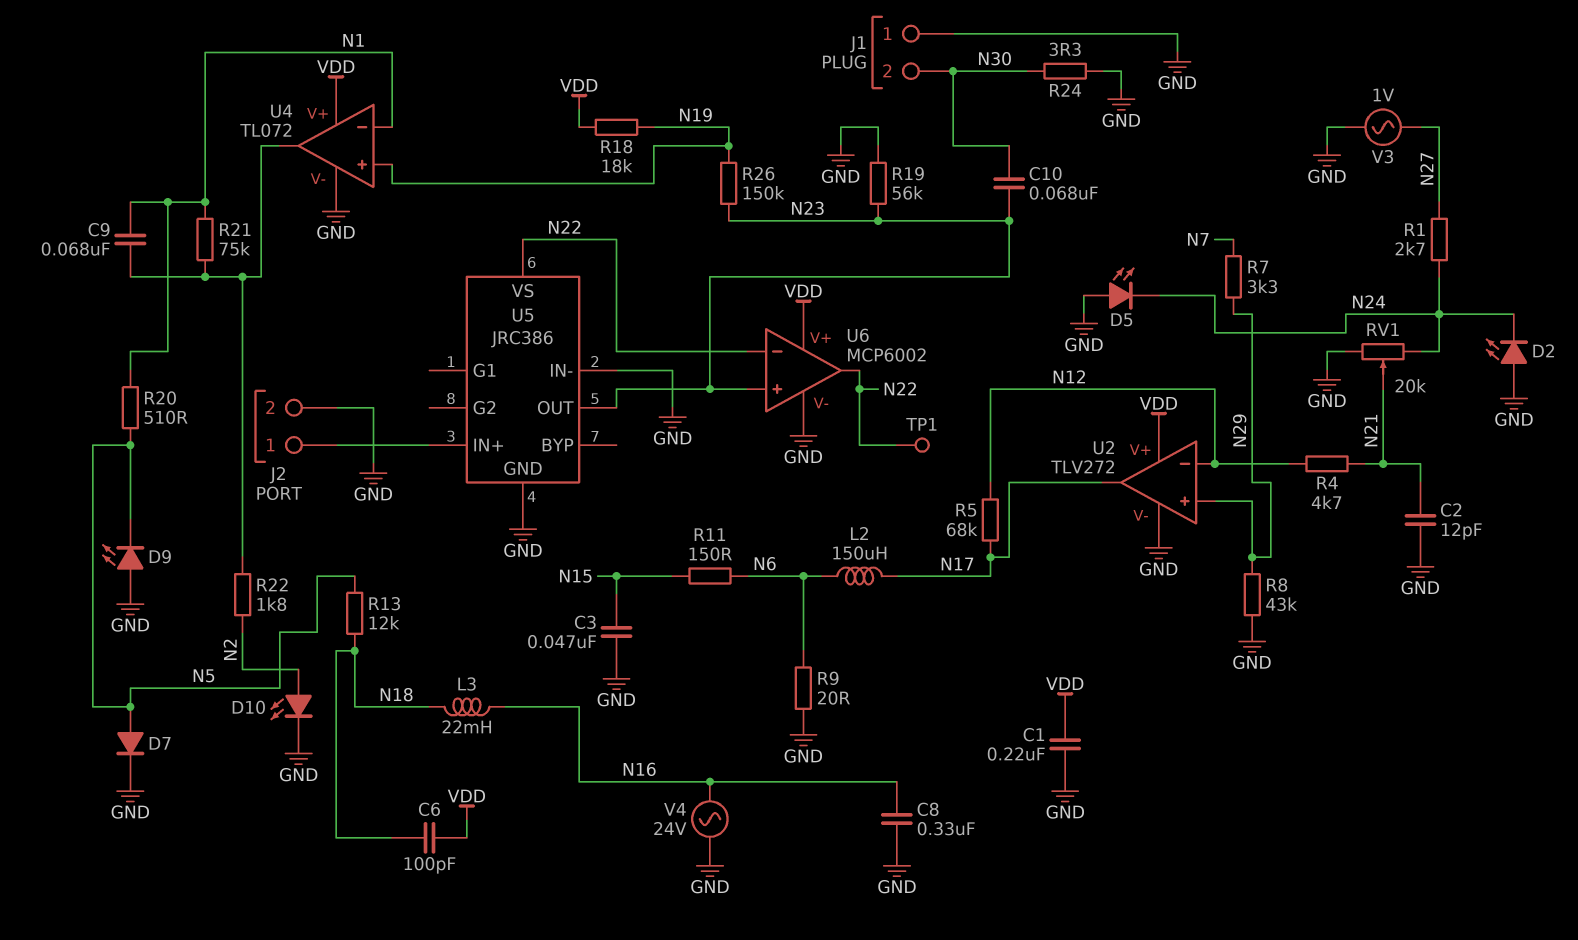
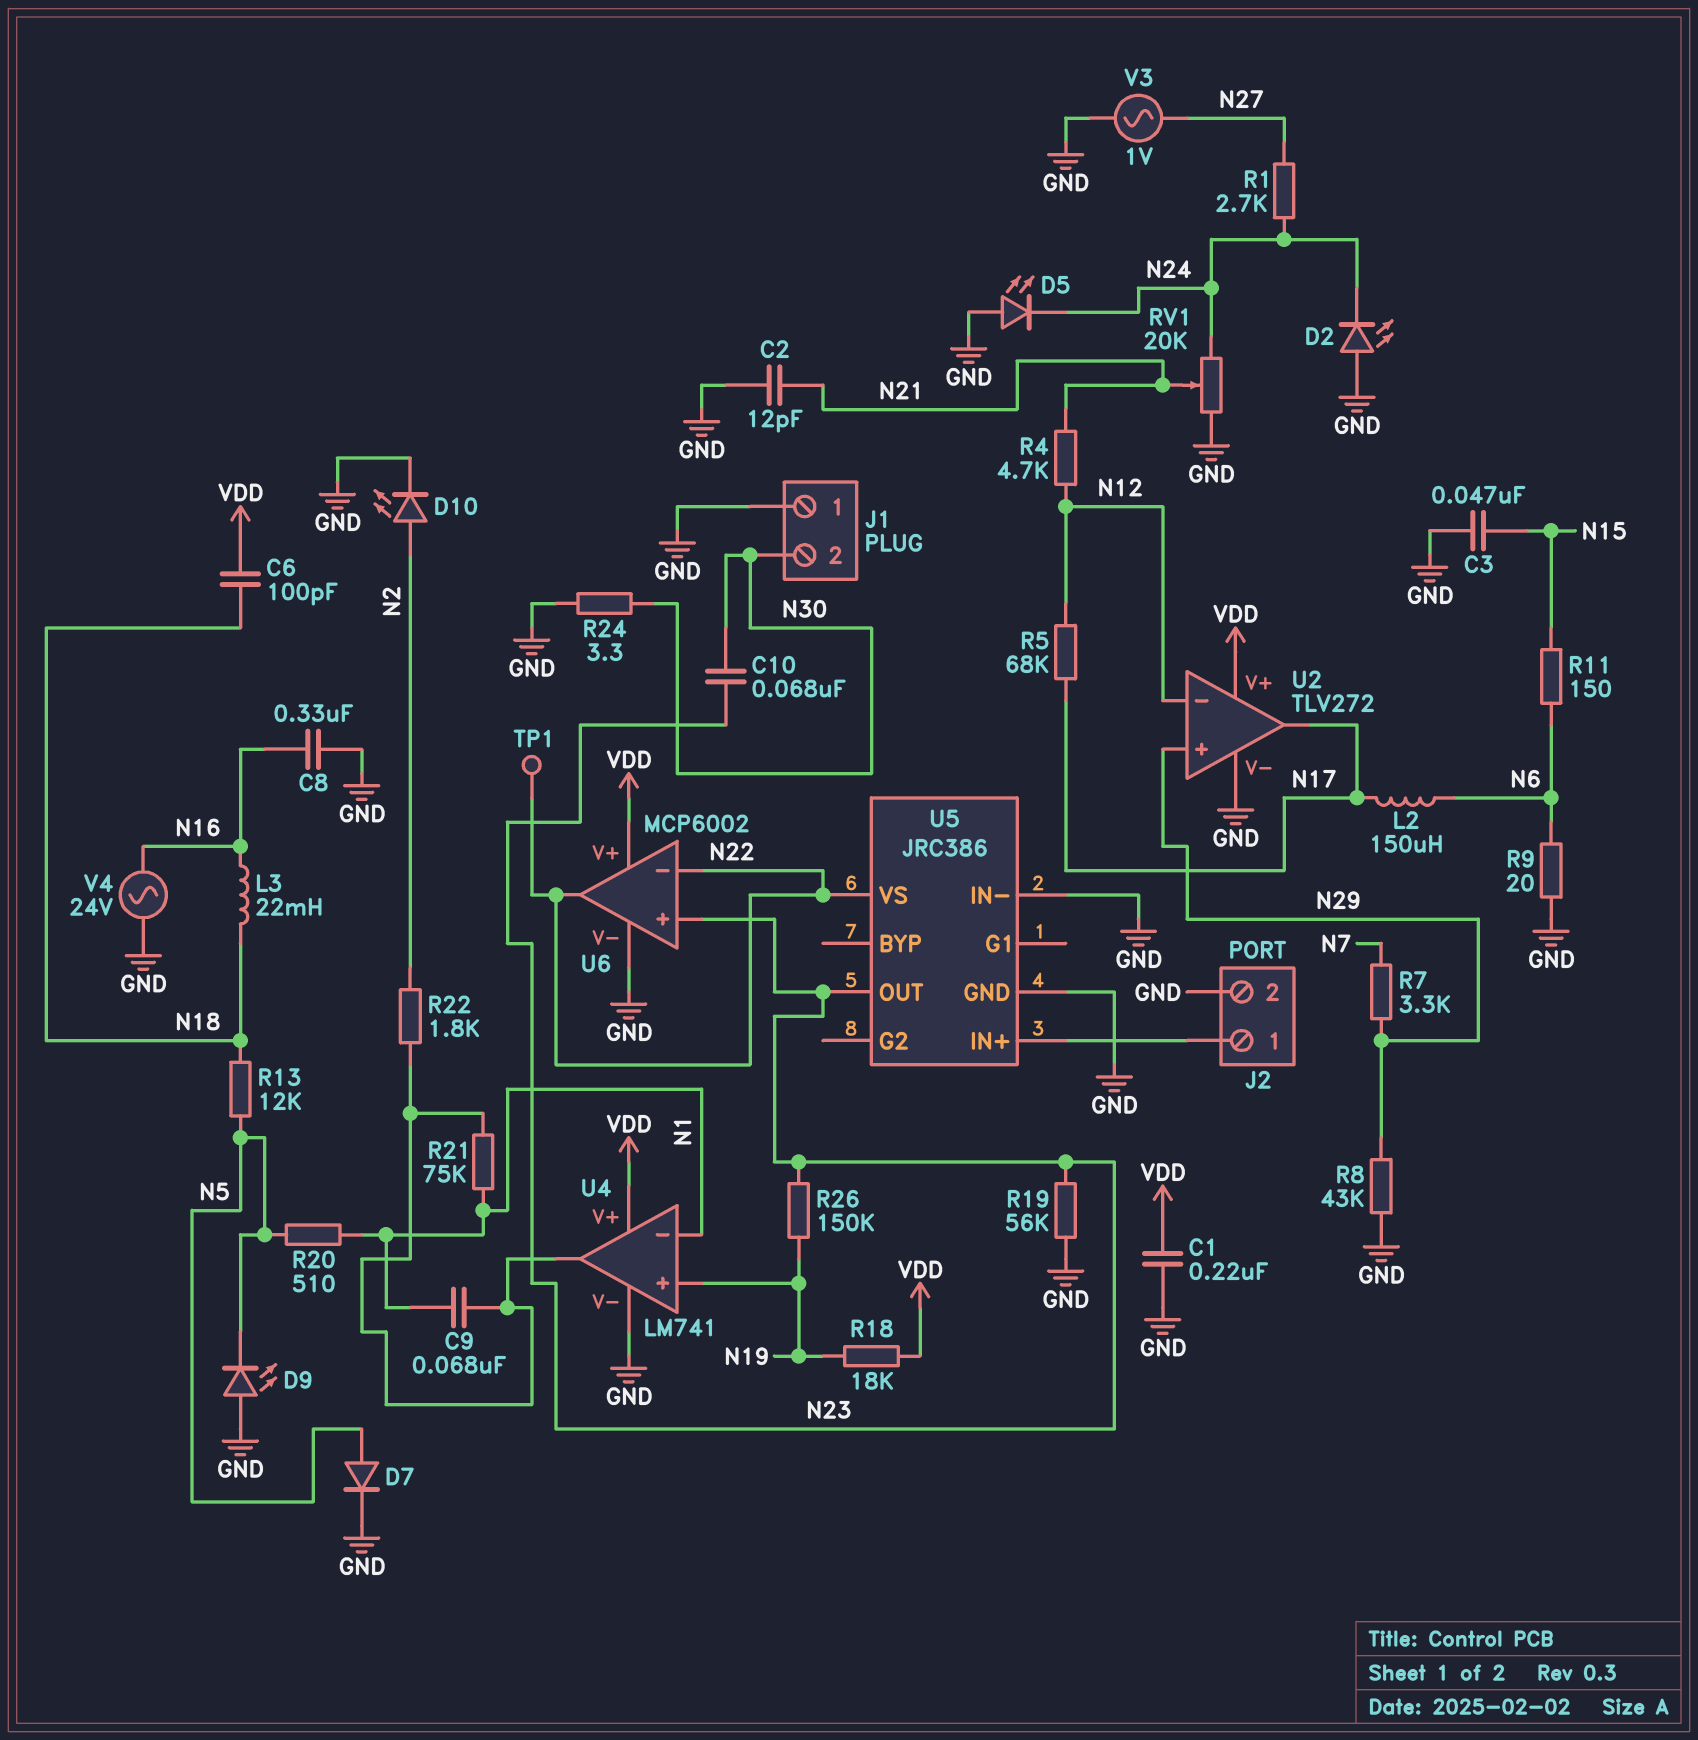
U4: TL072 -> LM741

